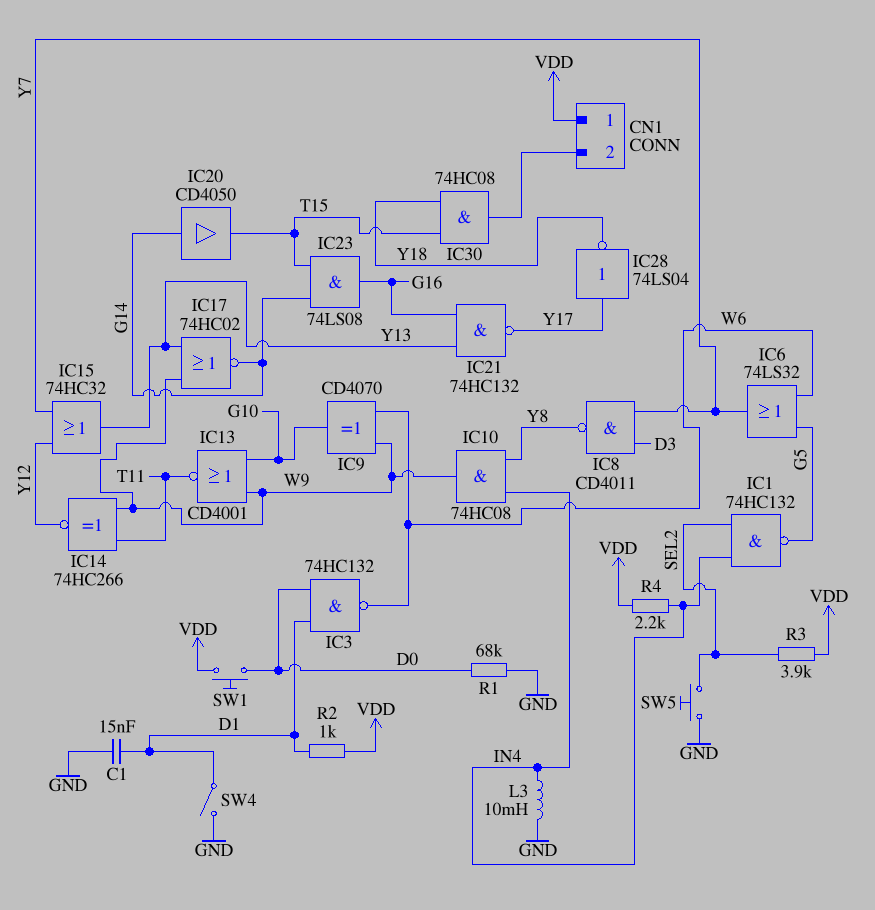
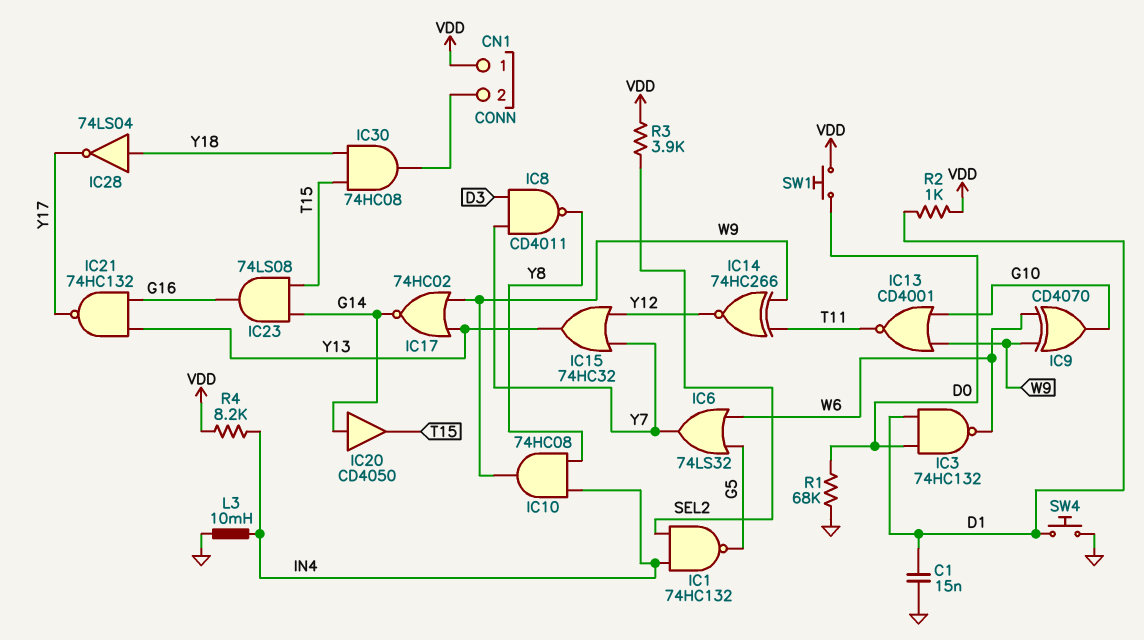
IC28: NOT 74LS04 (in Y17, out Y18) -> NOT 74LS04 (in Y18, out Y17)
R4: 2.2k (IN4, VDD) -> 8.2k (IN4, VDD)
SW4: switch (D1, GND) -> button (D1, GND)
SW5: button (GND, SEL2) -> none

